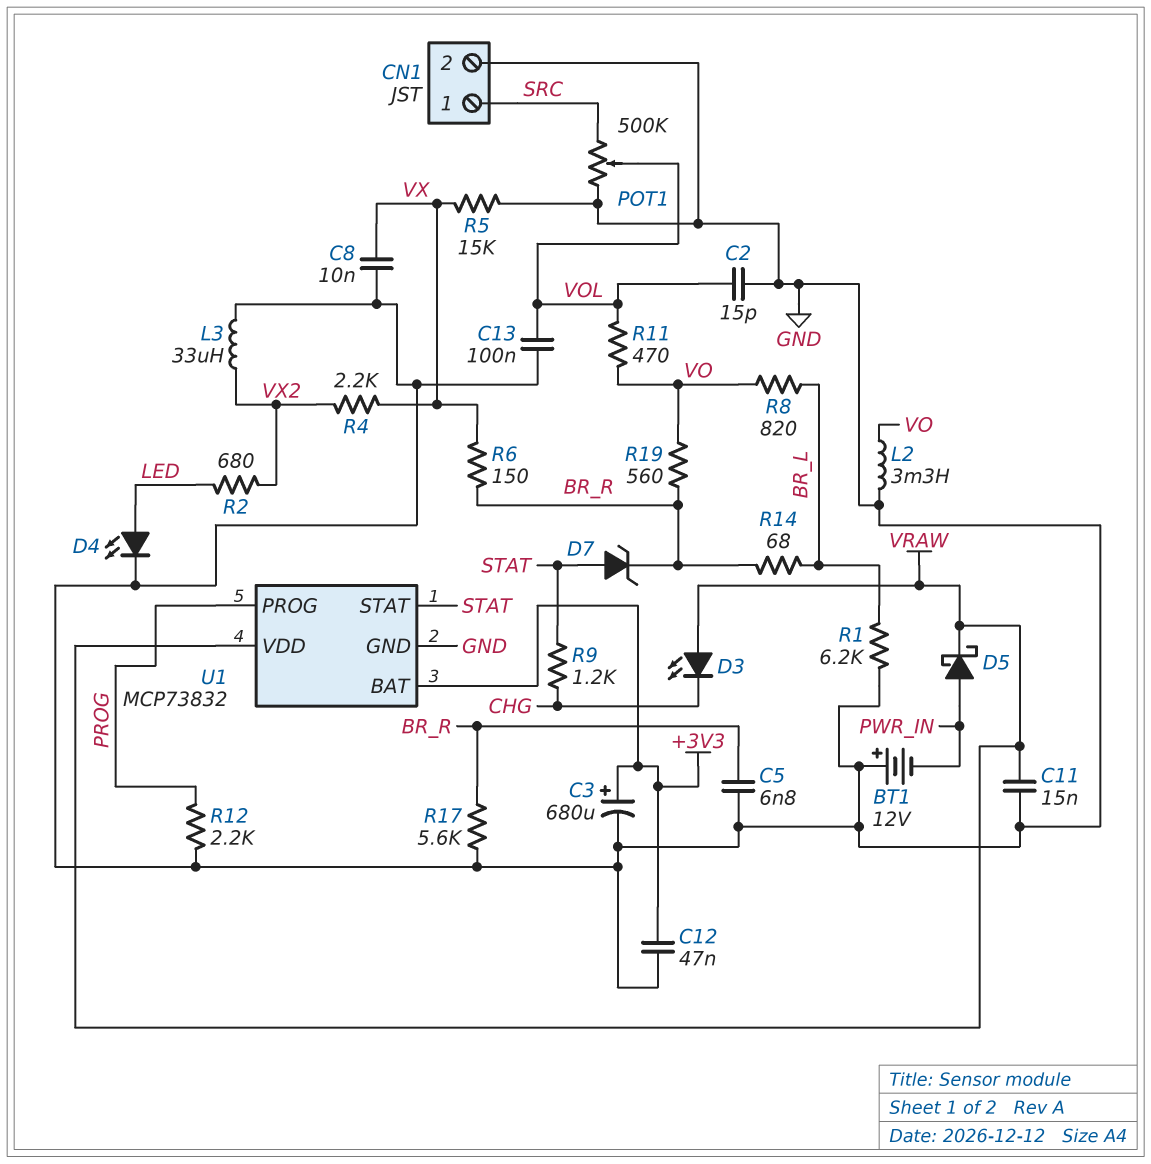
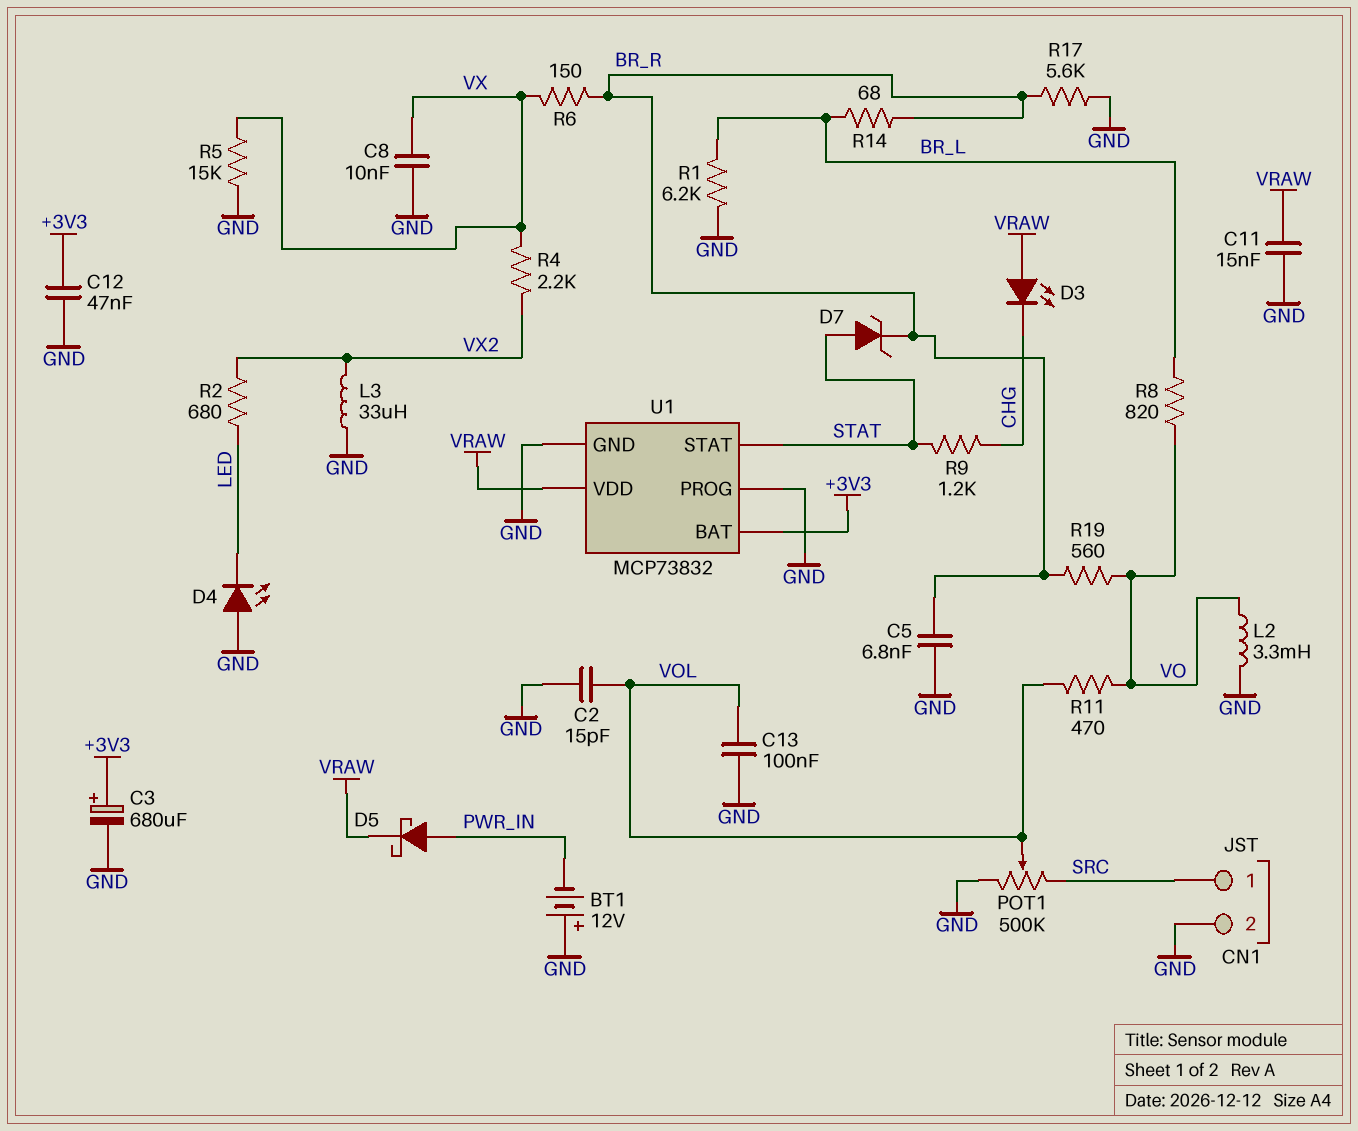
D4: LED (A LED, K GND) -> LED (A GND, K LED)
R12: 2.2k (GND, PROG) -> none
U1 pin PROG: PROG -> GND

